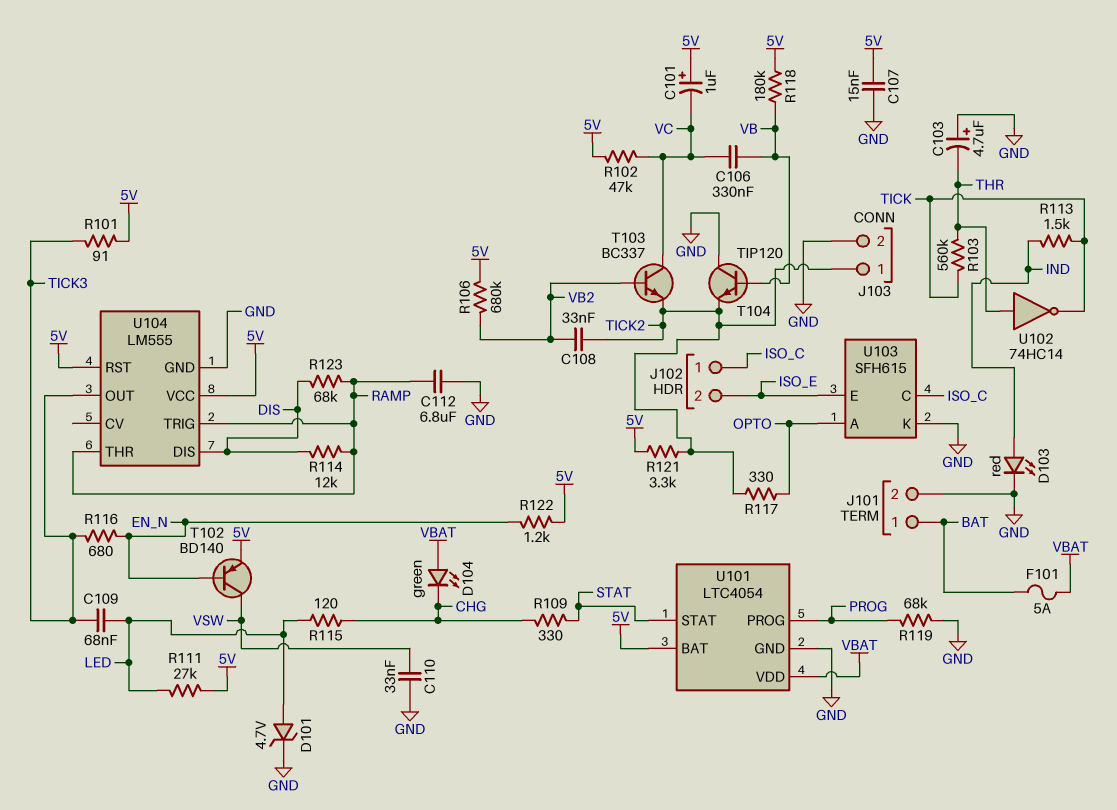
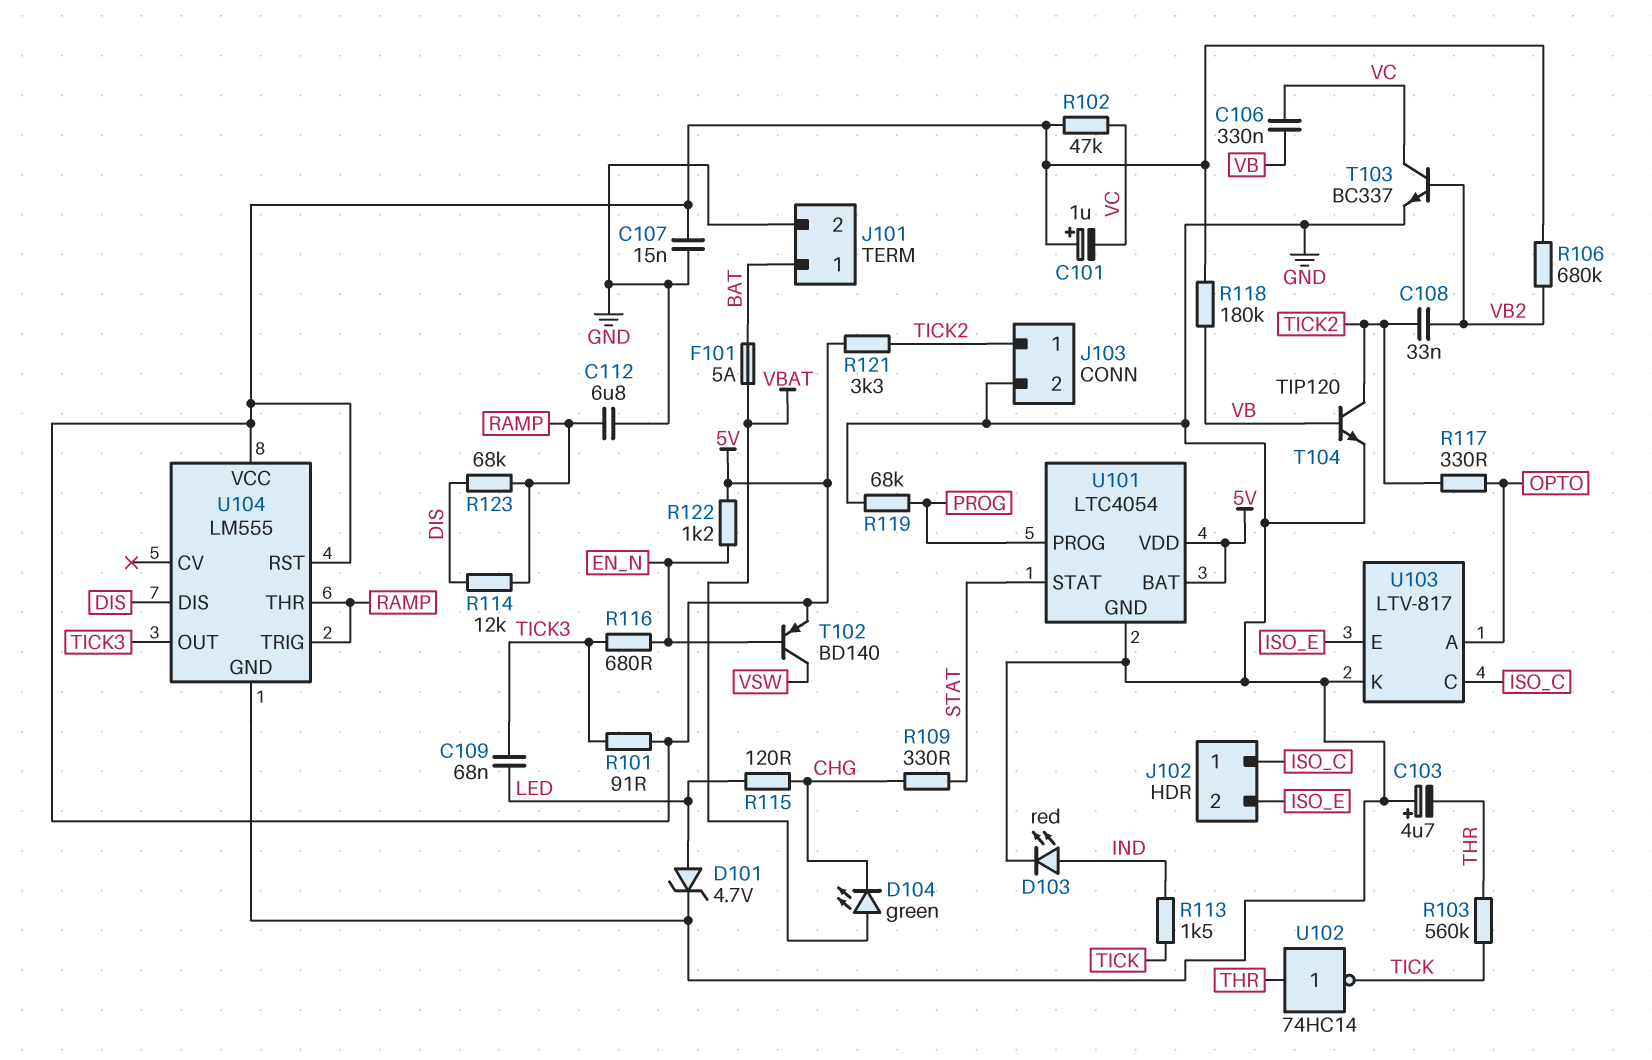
C110: 33nF (GND, VSW) -> none
R111: 27k (5V, LED) -> none
T103: NPN BC337 (B VB2, C VC, E TICK2) -> NPN BC337 (B VB2, C VC, E GND)
T104: NPN TIP120 (B VB, C GND, E TICK2) -> NPN TIP120 (B VB, C TICK2, E GND)
U101 pin VDD: VBAT -> 5V
U103: SFH615 -> LTV-817

